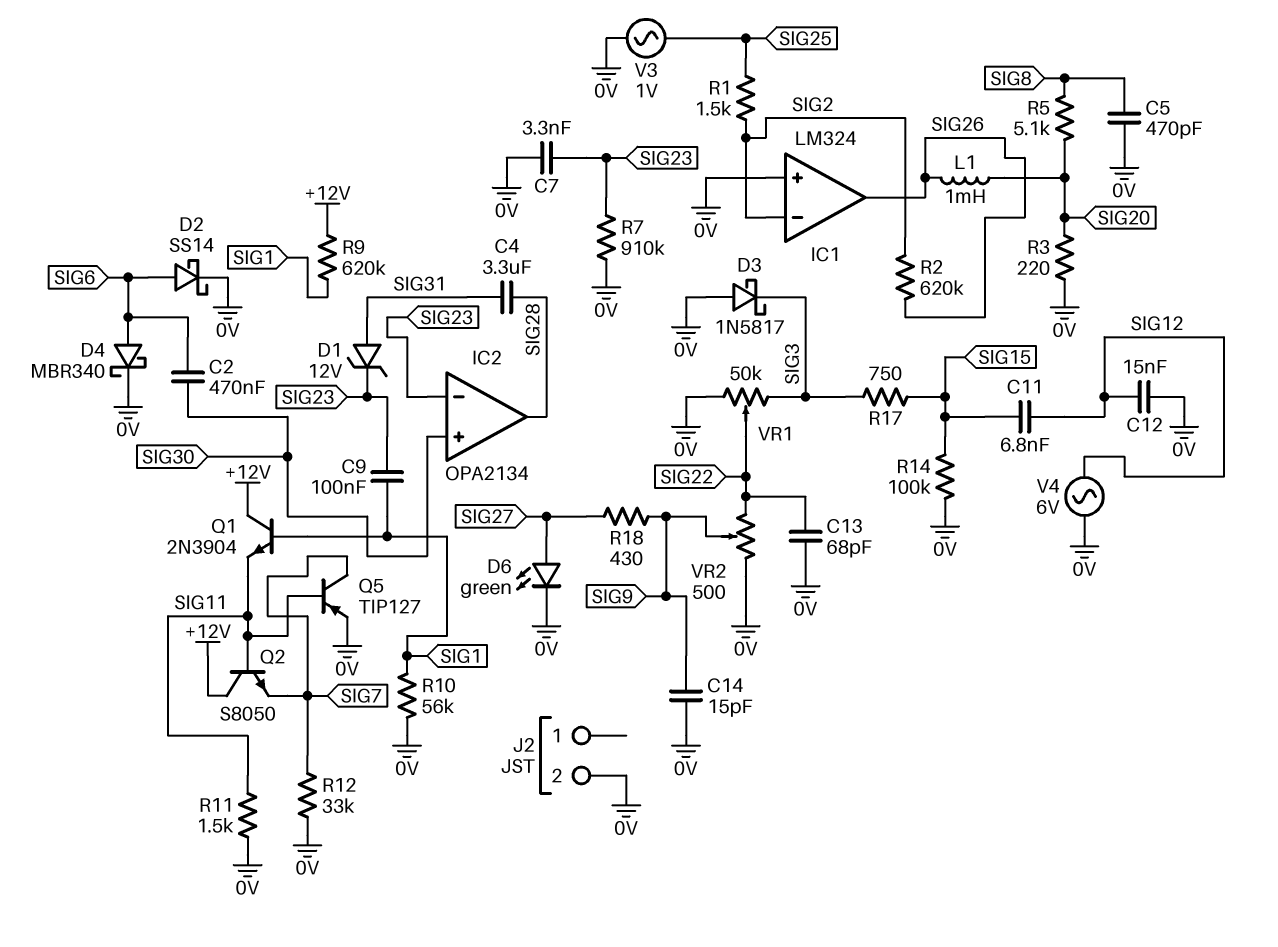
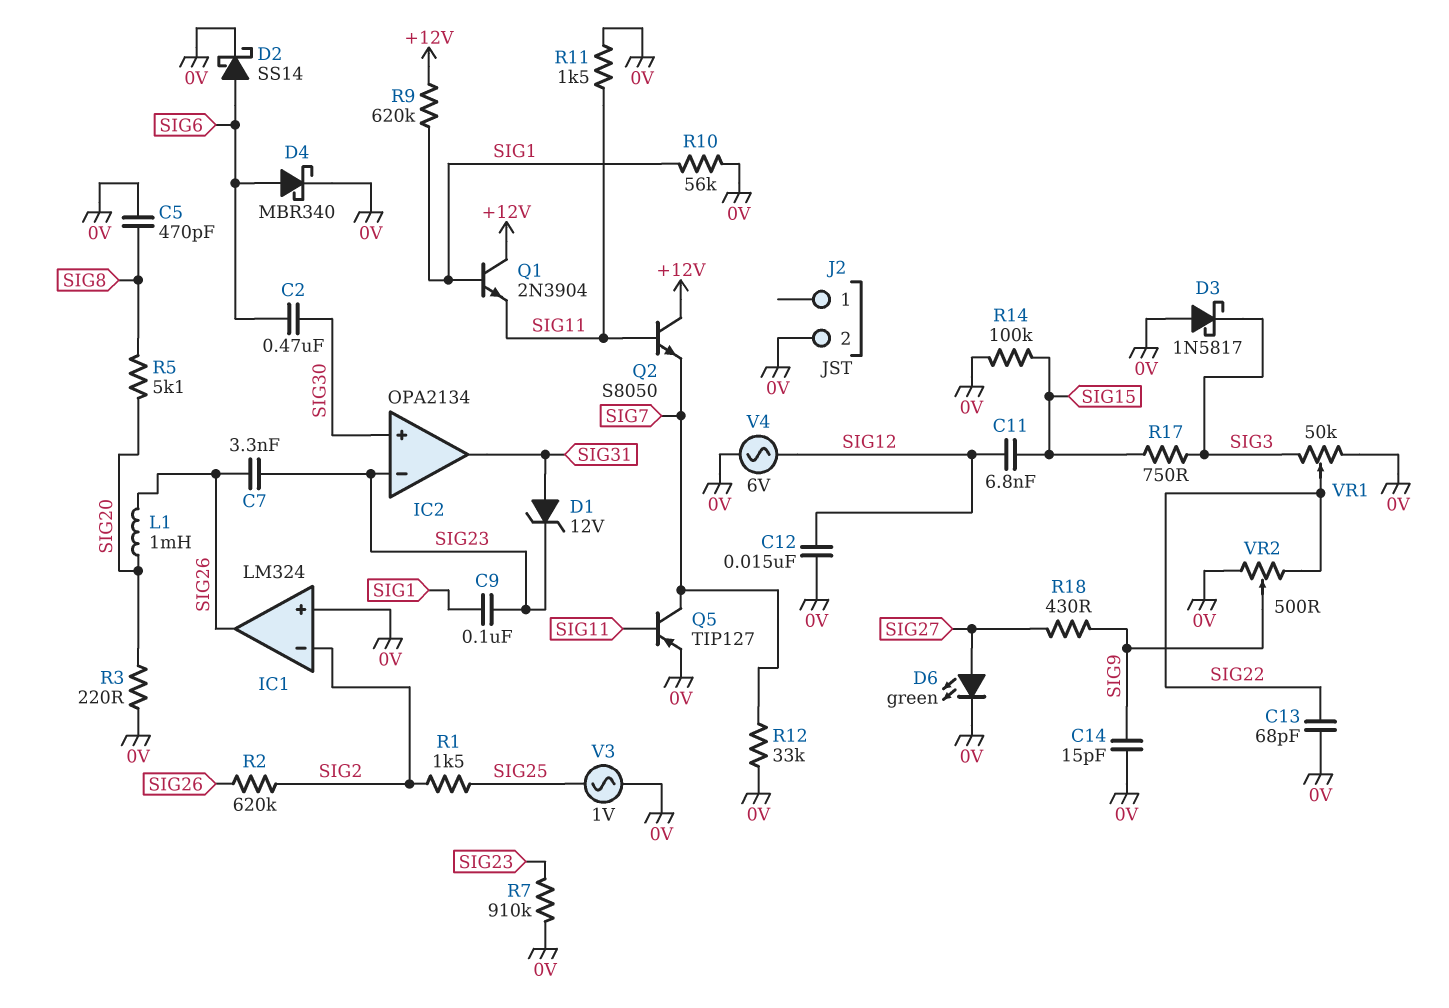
C4: 3.3uF (SIG28, SIG31) -> none
C7: 3.3nF (0V, SIG23) -> 3.3nF (SIG23, SIG26)
IC2 pin out: SIG28 -> SIG31

